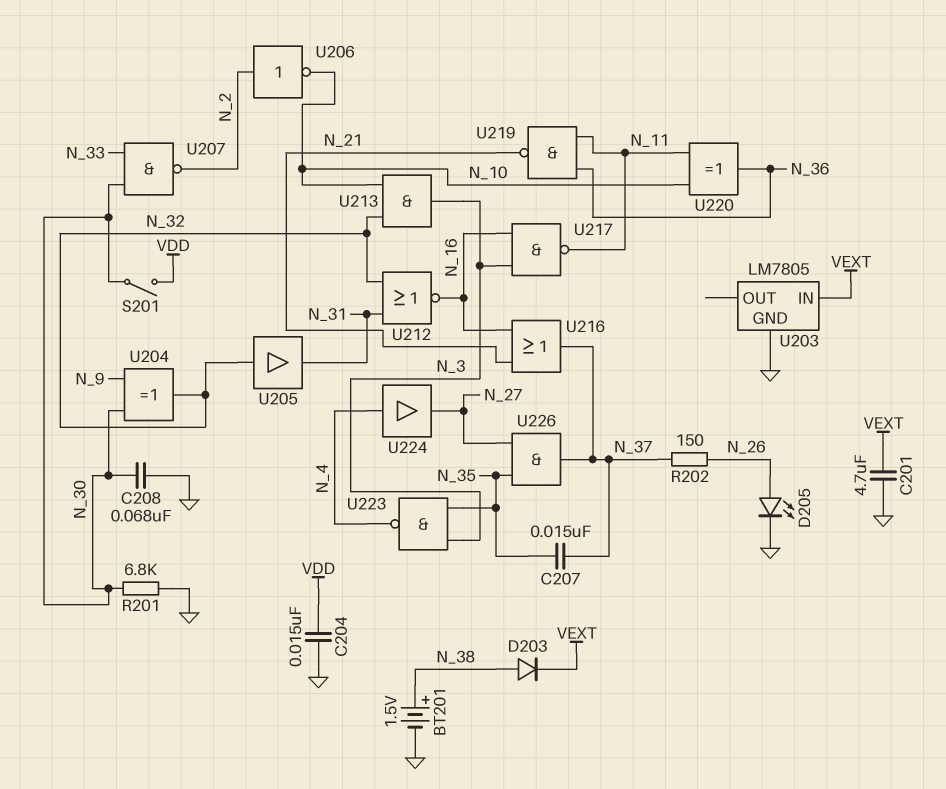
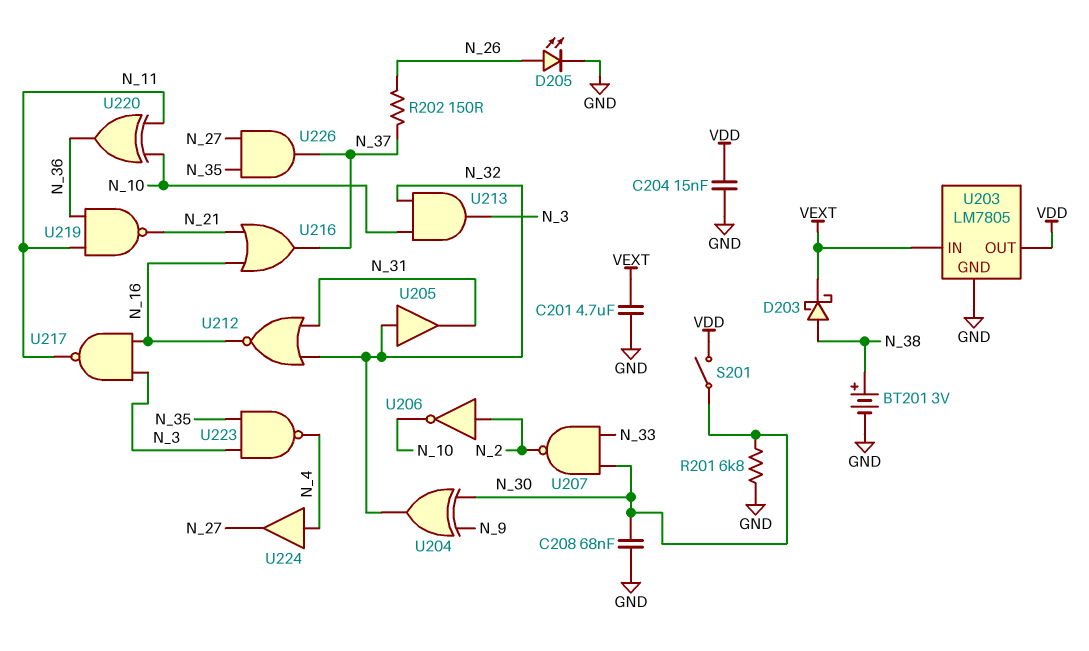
BT201: 1.5V (plus N_38, minus GND) -> 3V (plus N_38, minus GND)
C207: 15nF (N_35, N_37) -> none
D203: diode (A N_38, K VEXT) -> schottky (A N_38, K VEXT)
U203 pin OUT: none -> VDD

